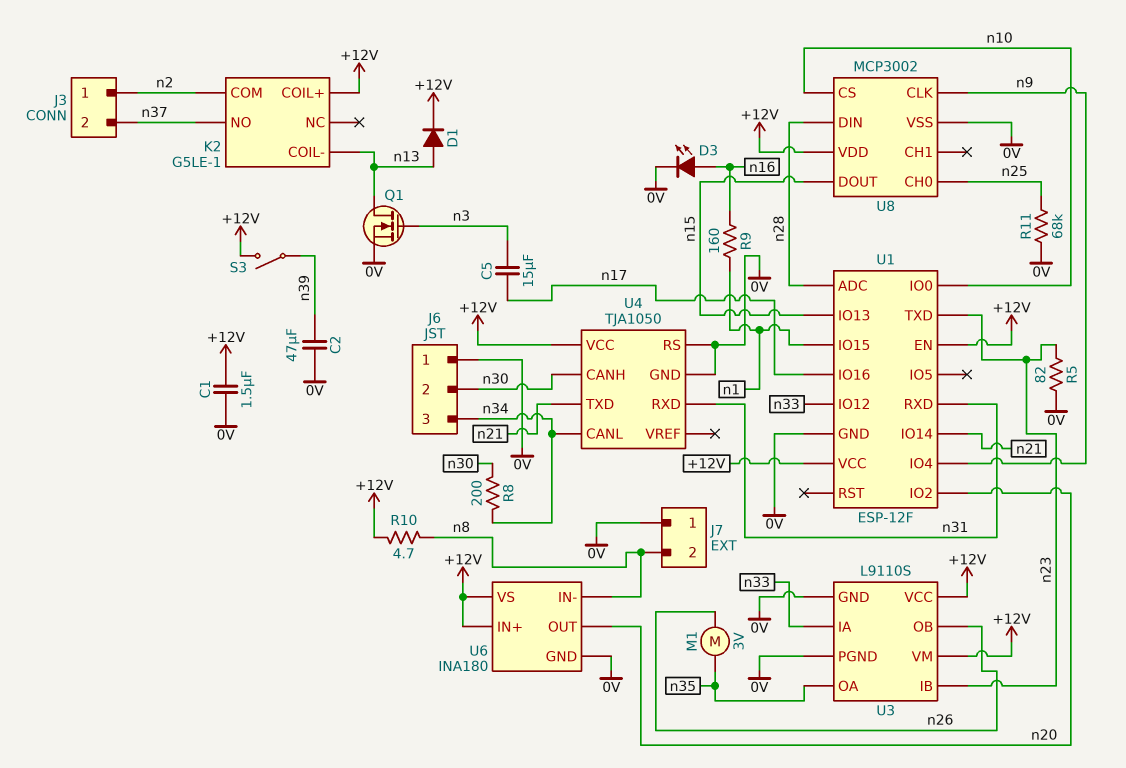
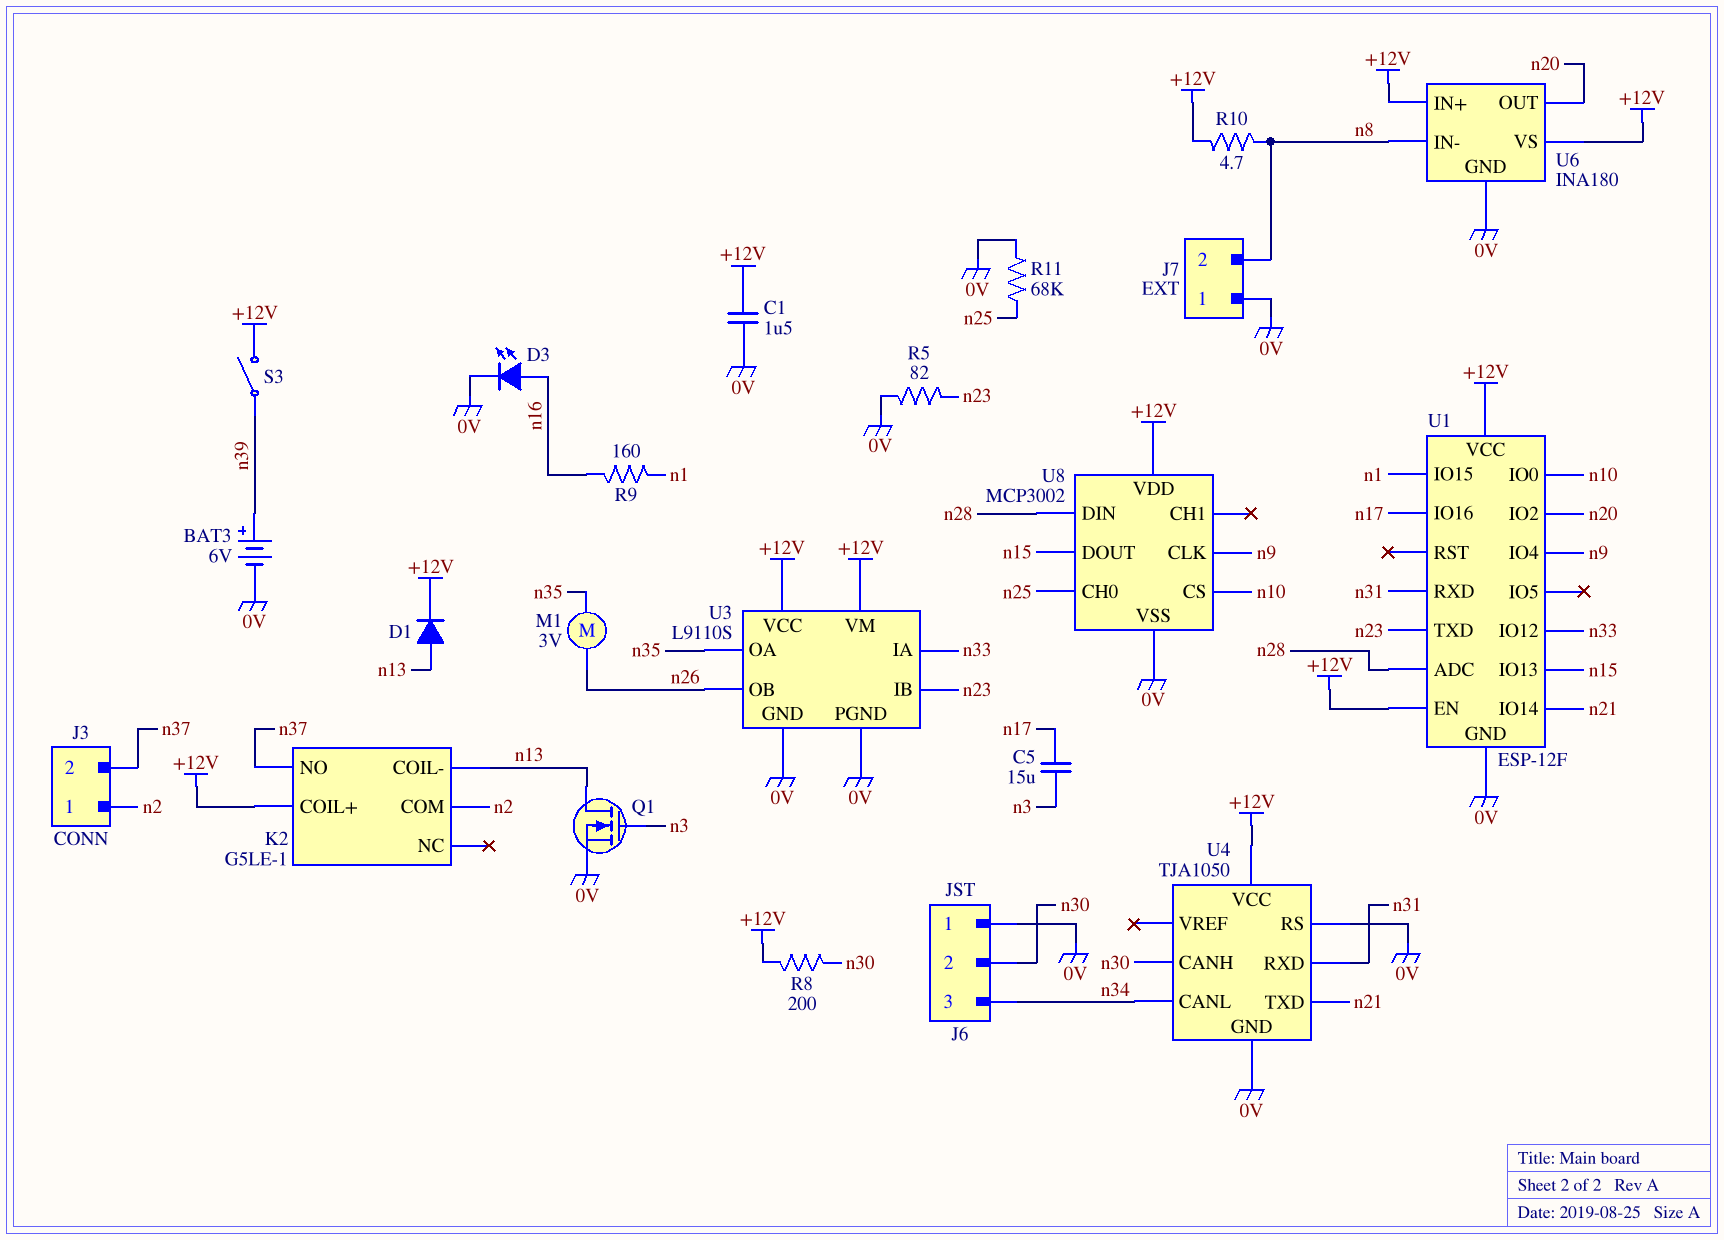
BAT3: none -> 6V (plus n39, minus 0V)
C2: 47uF (0V, n39) -> none
R8: 200 (n30, n34) -> 200 (+12V, n30)

